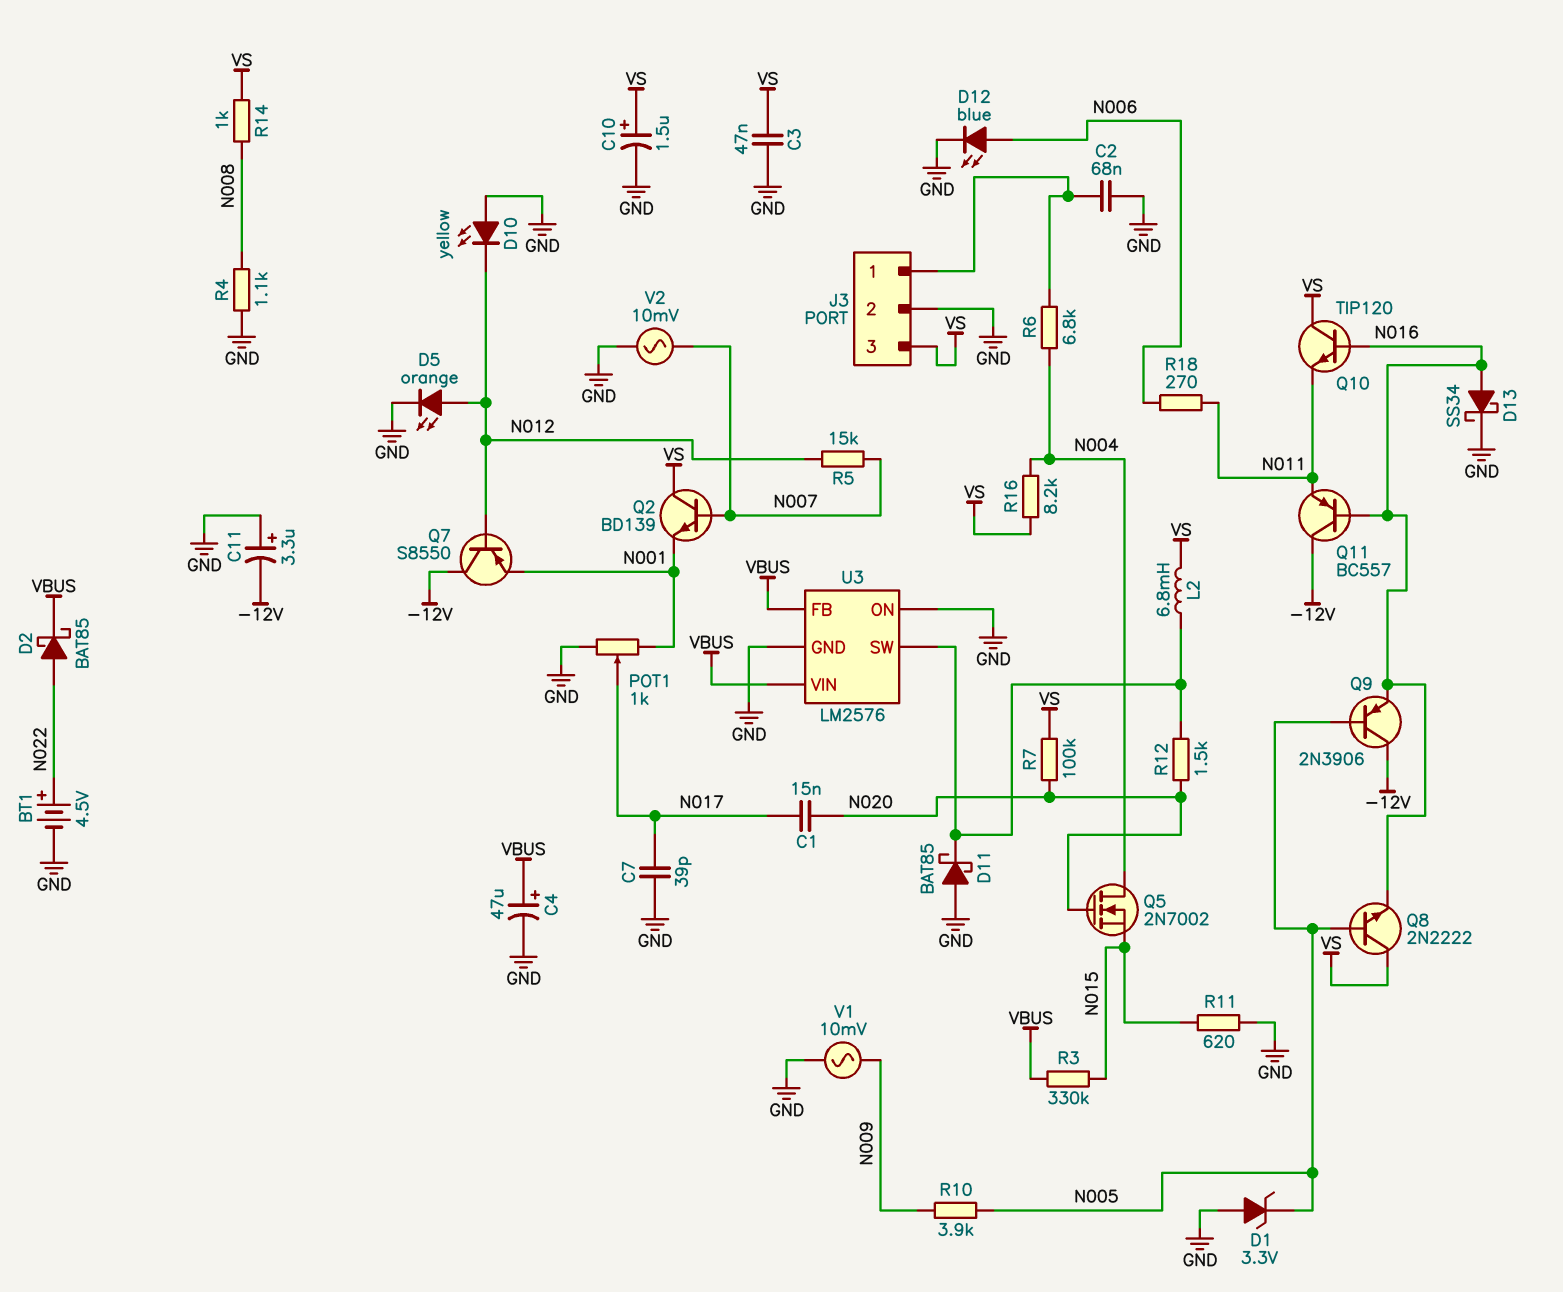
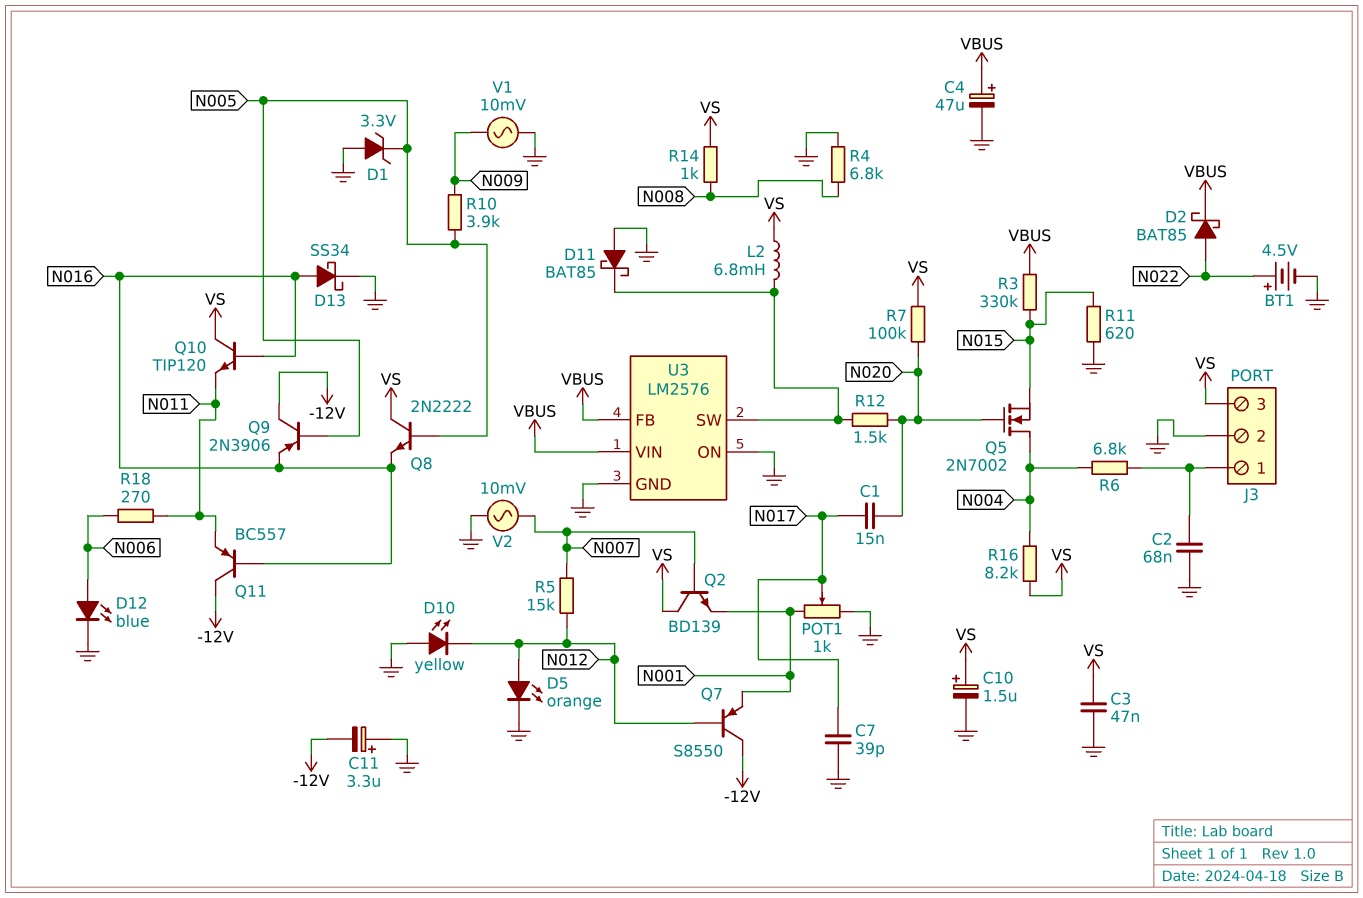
R4: 1.1k (GND, N008) -> 6.8k (GND, N008)

